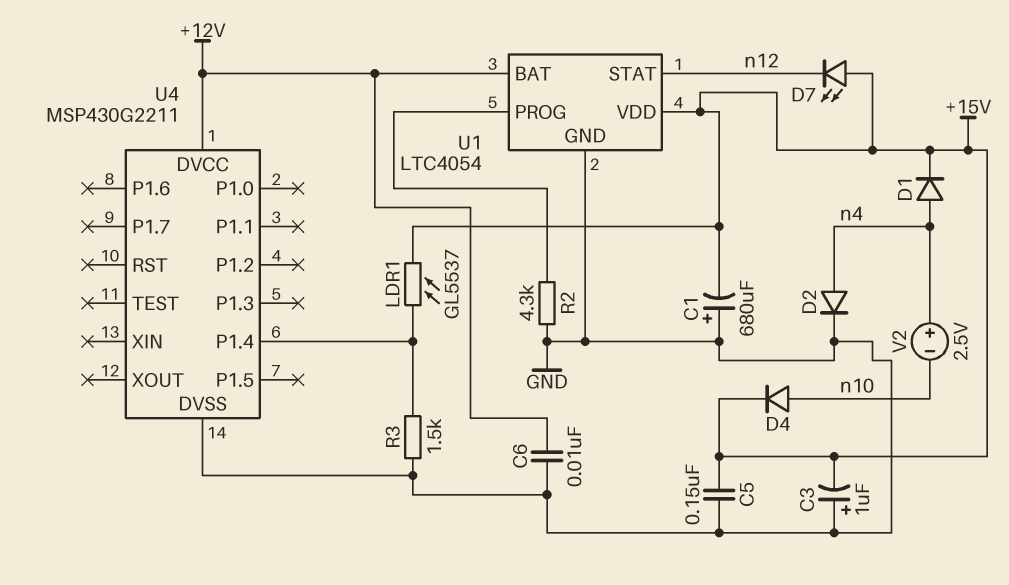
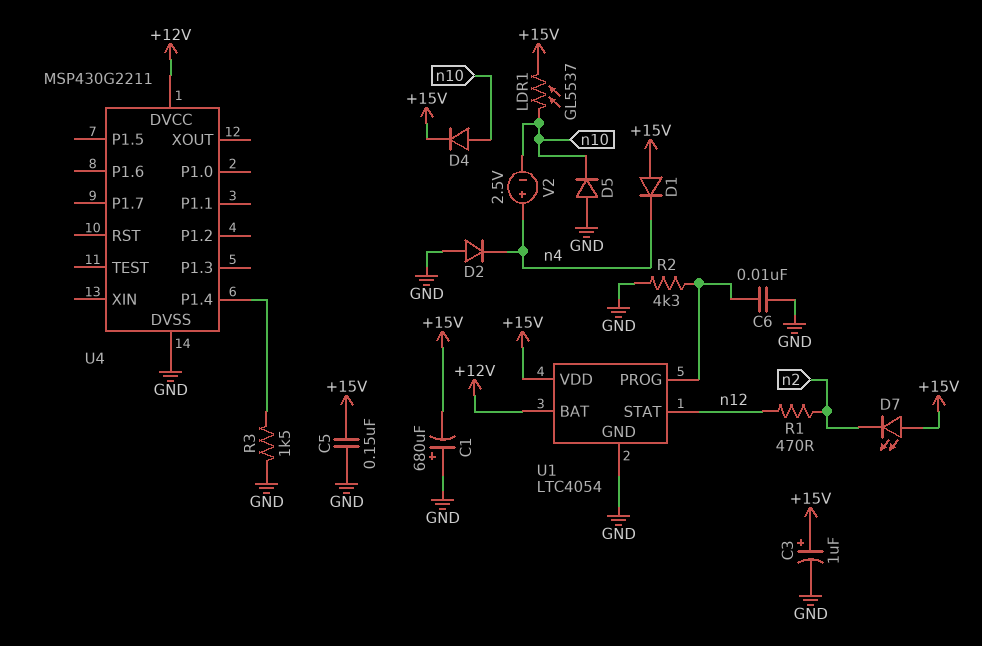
C3: 1uF (plus GND, minus +15V) -> 1uF (plus +15V, minus GND)
C6: 10nF (+12V, GND) -> 10nF (GND, U1/PROG)
D1: diode (A n4, K +15V) -> diode (A +15V, K n4)
D2: diode (A n4, K GND) -> diode (A GND, K n4)
D5: none -> diode (A GND, K n10)
D7: LED (A +15V, K n12) -> LED (A +15V, K n2)
LDR1: GL5537 (+15V, U4/P1.4) -> GL5537 (+15V, n10)
R1: none -> 470 (n2, n12)

